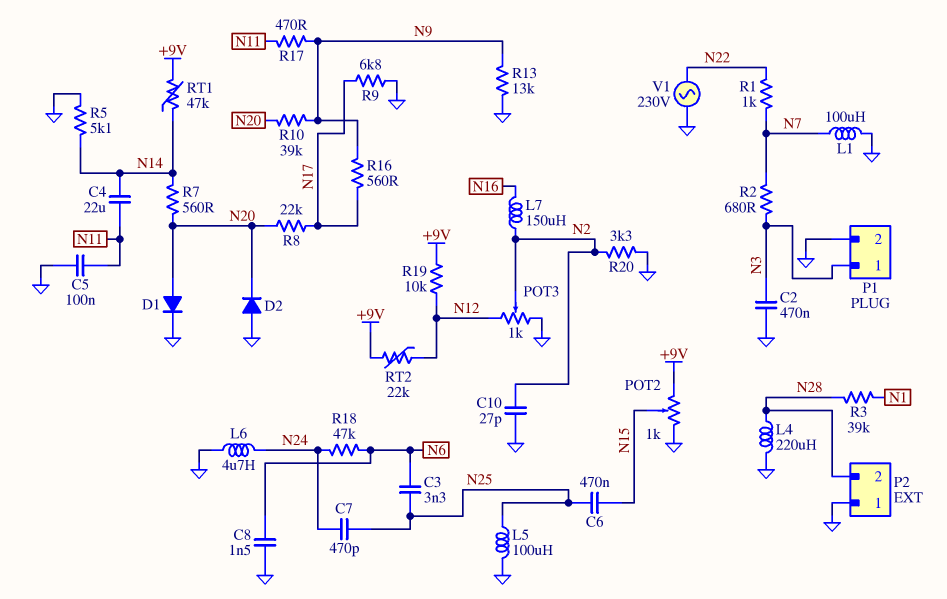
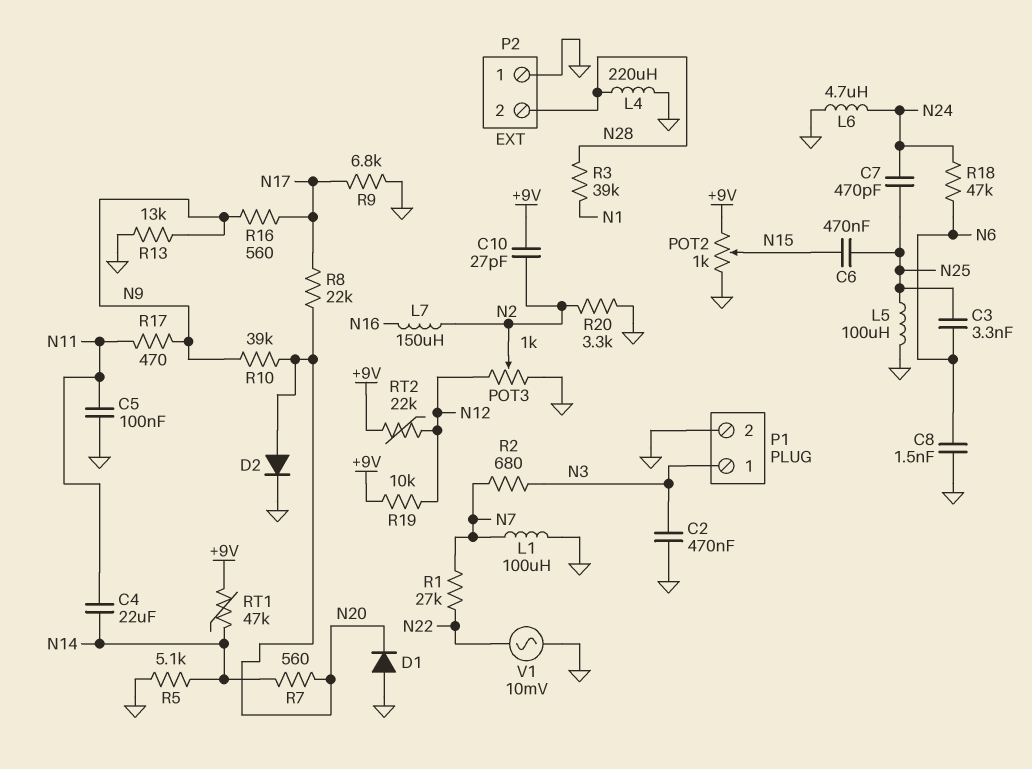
C10: 27pF (GND, N2) -> 27pF (+9V, N2)
D1: diode (A N20, K GND) -> diode (A GND, K N20)
D2: diode (A GND, K N20) -> diode (A N20, K GND)
R1: 1k (N7, N22) -> 27k (N7, N22)
V1: AC 230V (GND, N22) -> AC 10mV (GND, N22)

